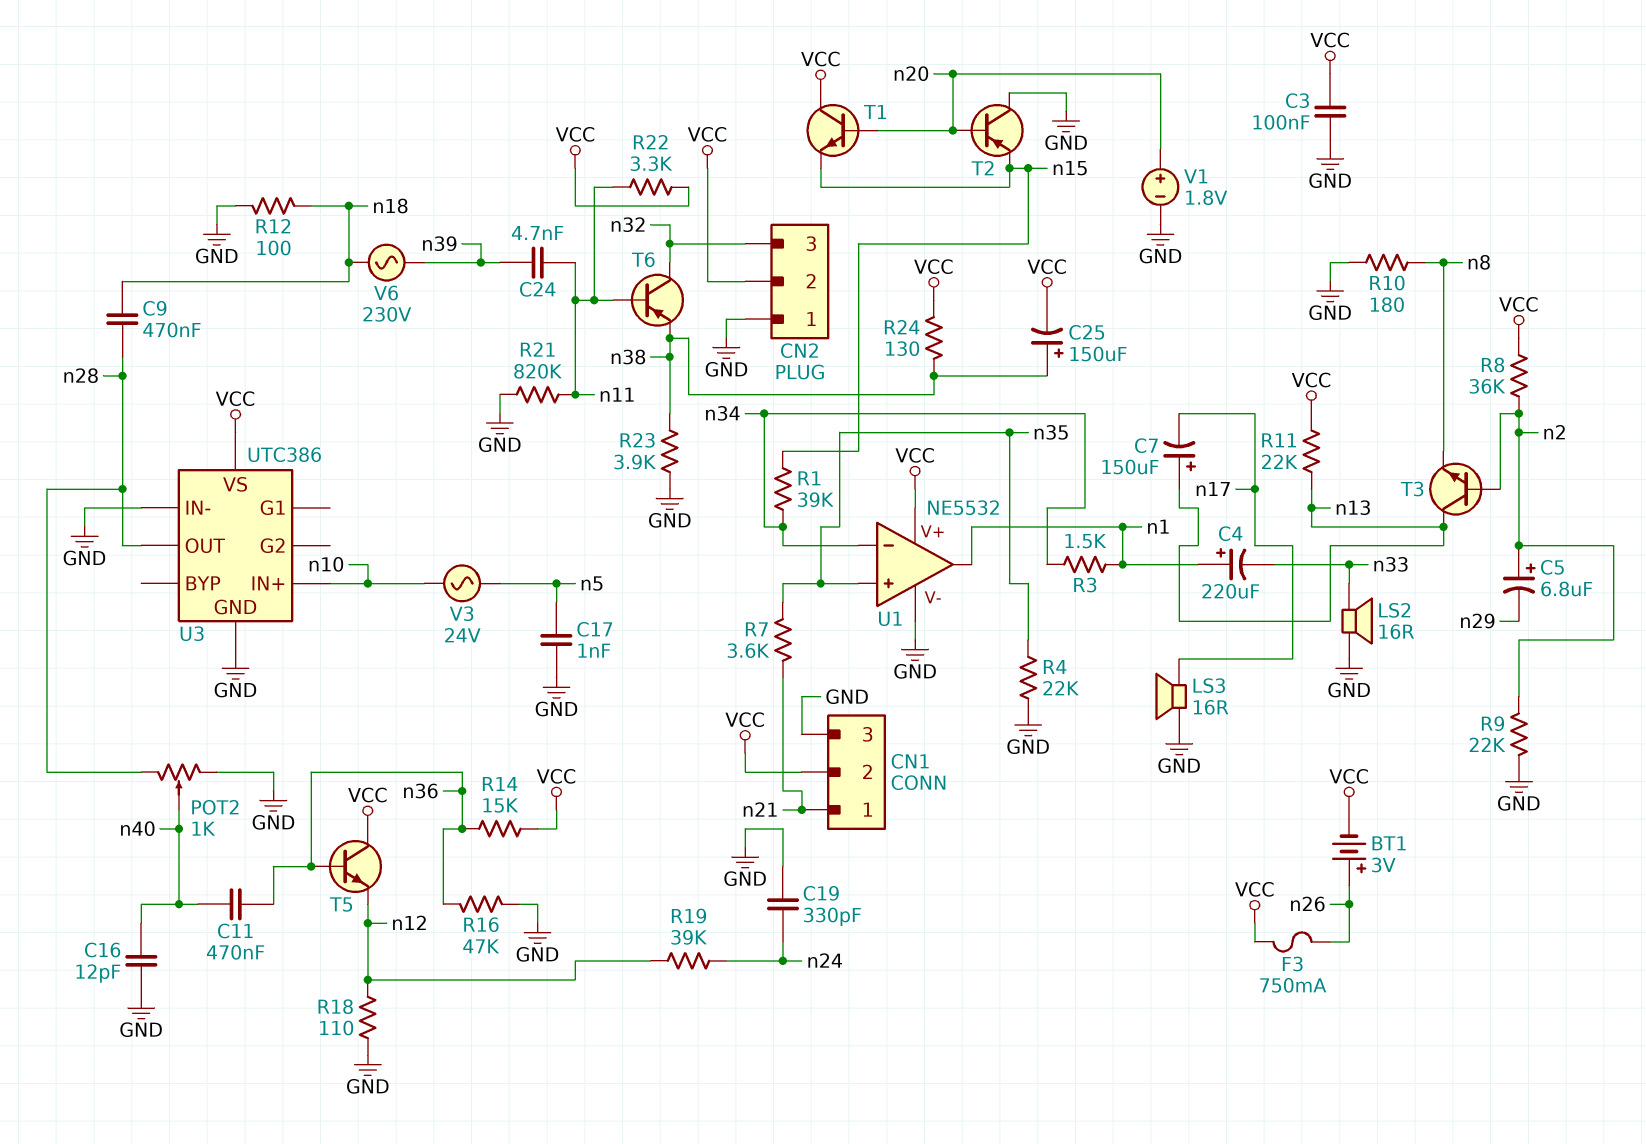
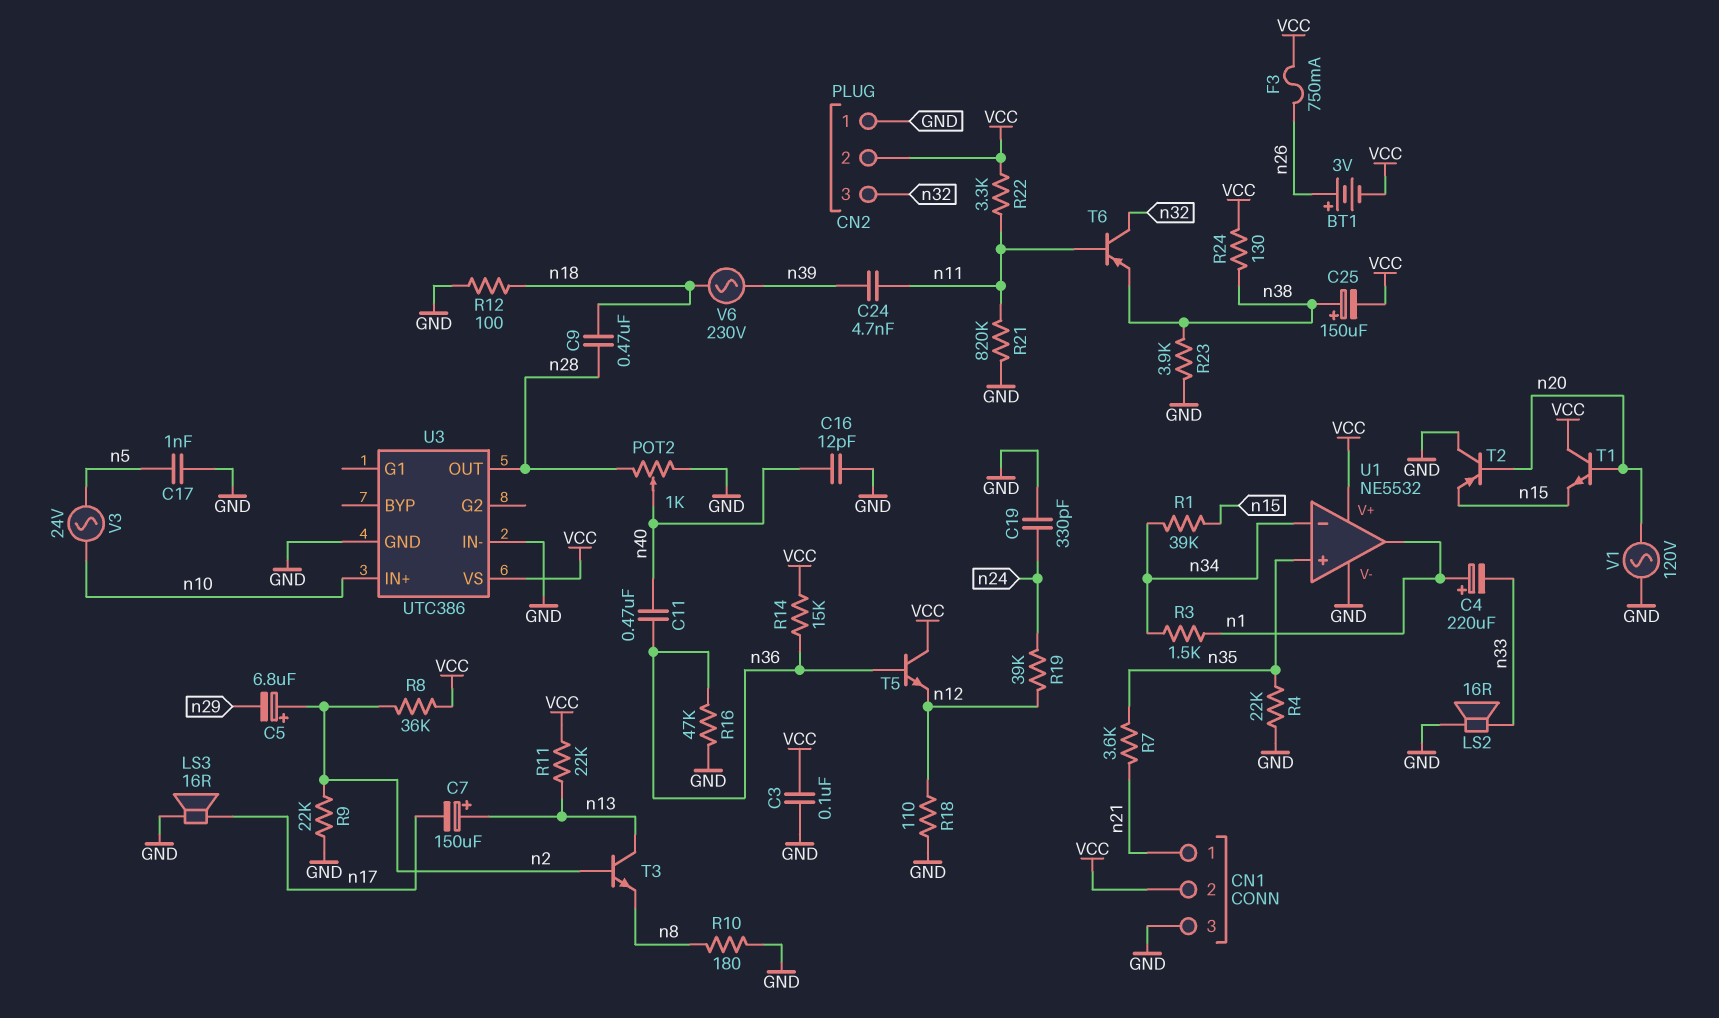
V1: 1.8V (plus n20, minus GND) -> AC 120V (GND, n20)

